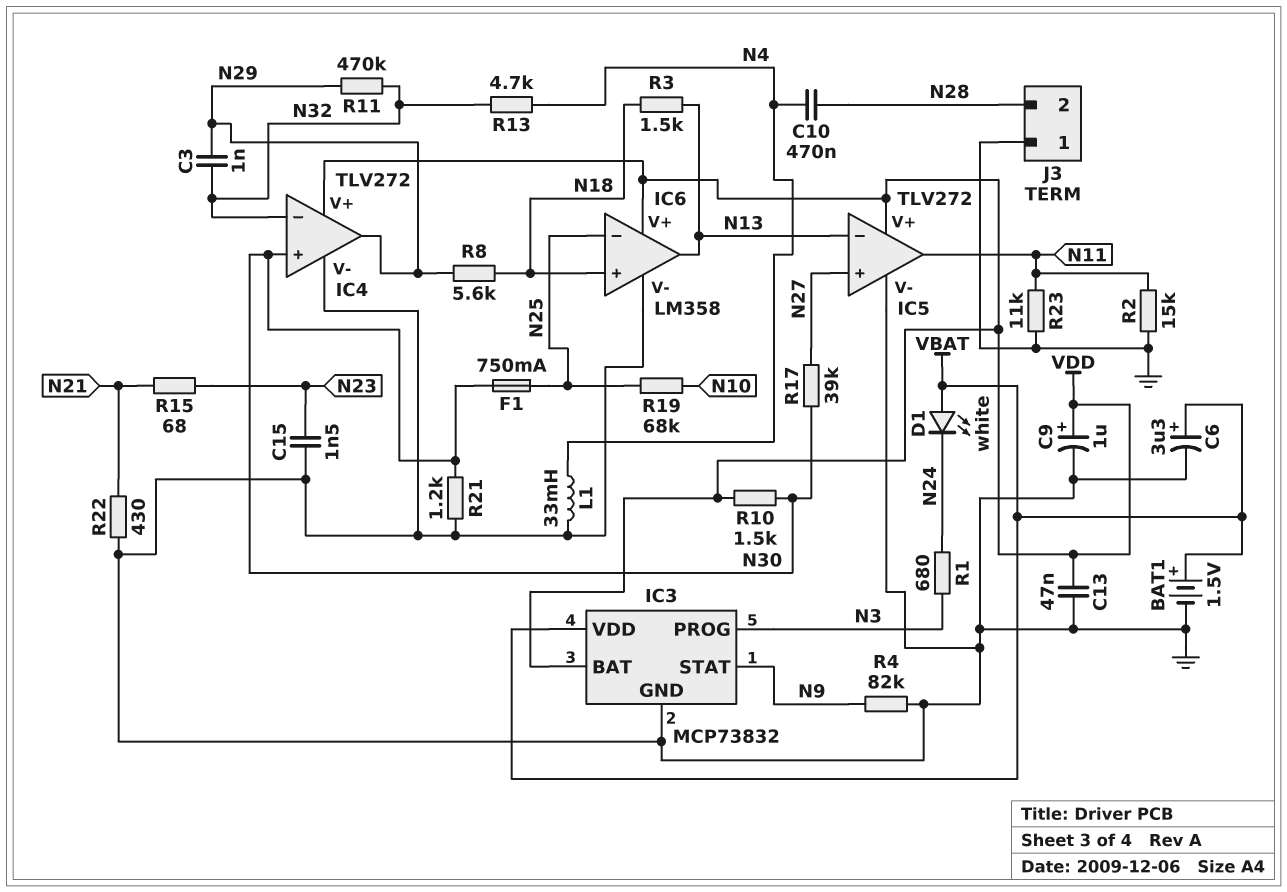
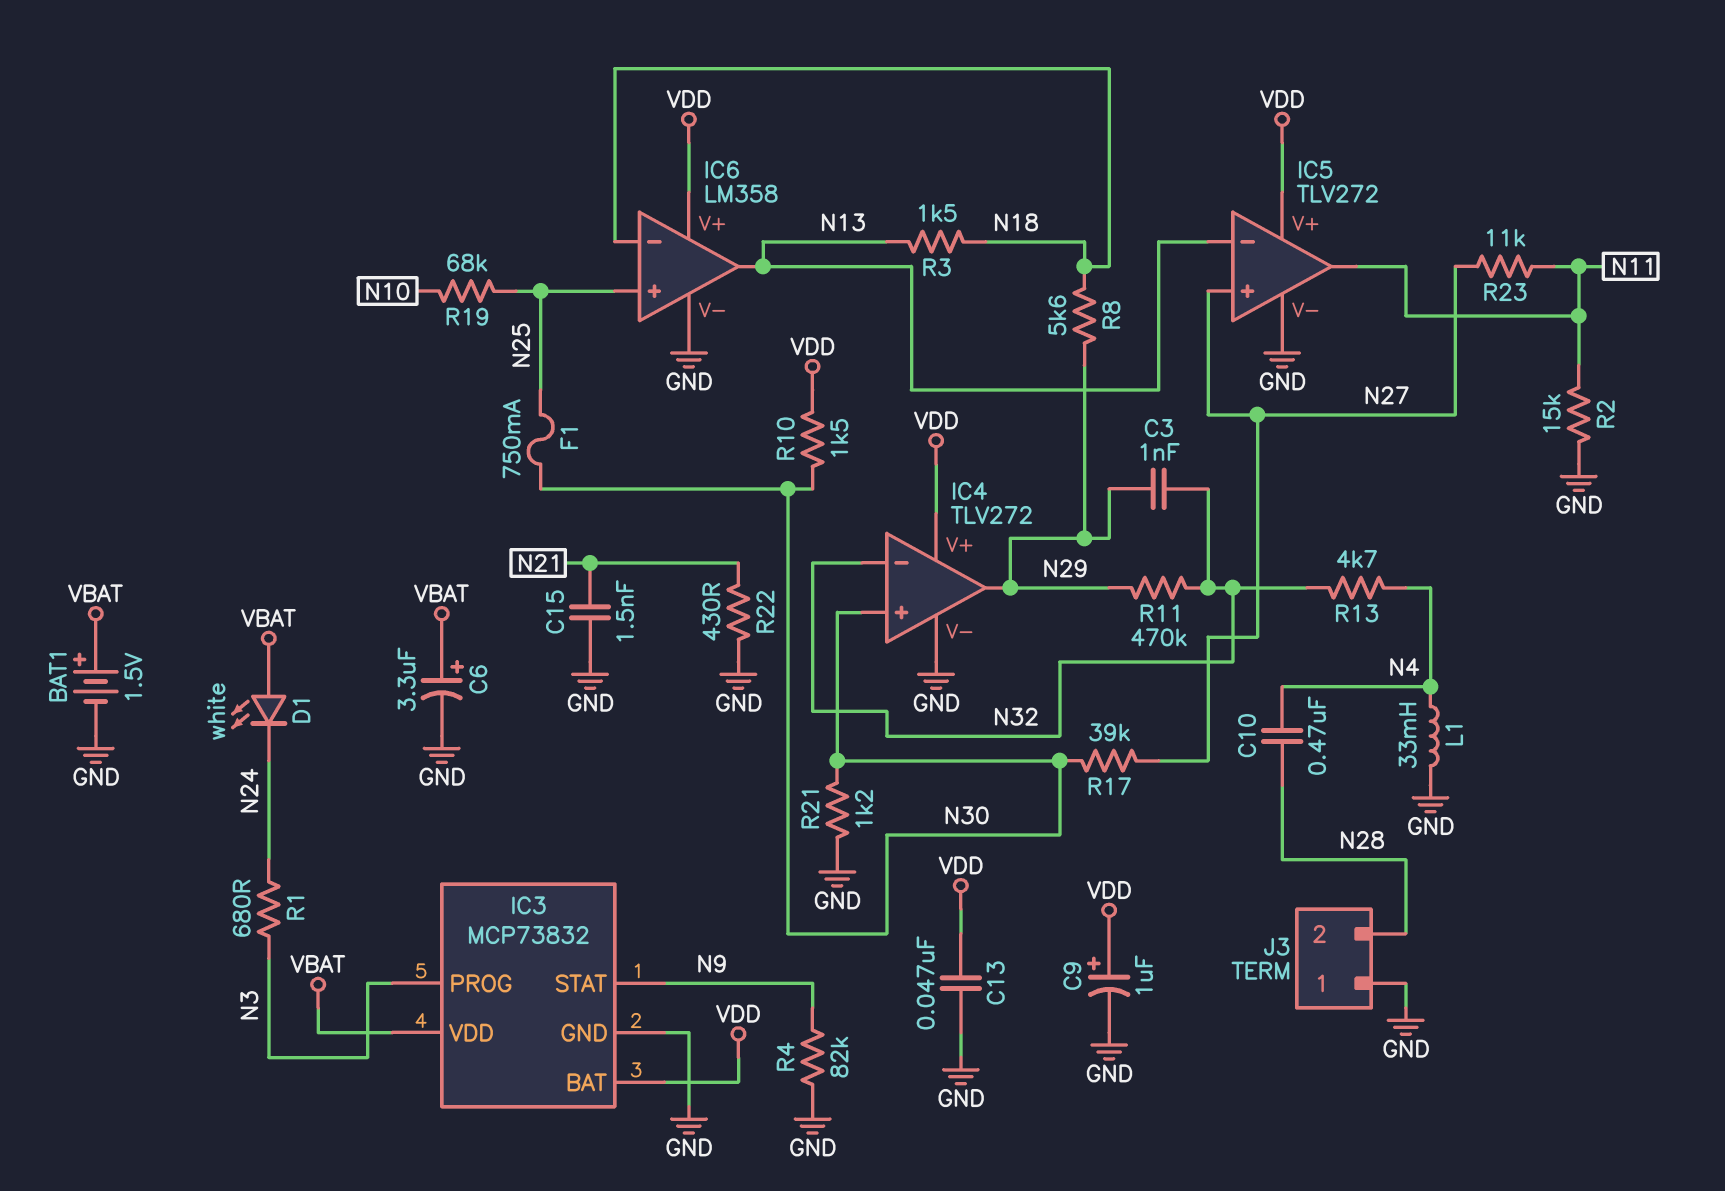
C15: 1.5nF (GND, N23) -> 1.5nF (GND, N21)
IC6 pin in+: N18 -> N25
IC6 pin in-: N25 -> N18
R15: 68 (N21, N23) -> none
R23: 11k (GND, N11) -> 11k (N11, N27)

